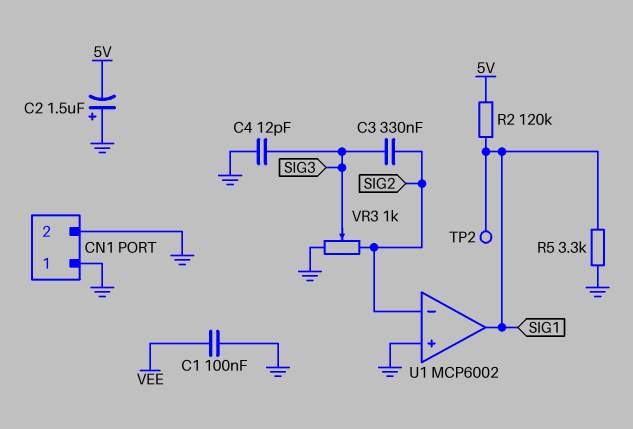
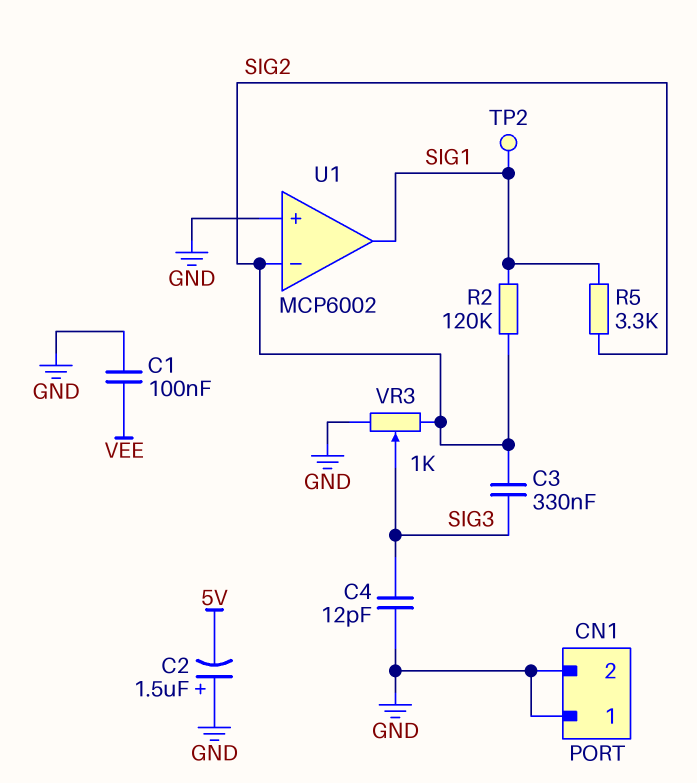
R2: 120k (5V, SIG1) -> 120k (SIG1, SIG2)
R5: 3.3k (GND, SIG1) -> 3.3k (SIG1, SIG2)

